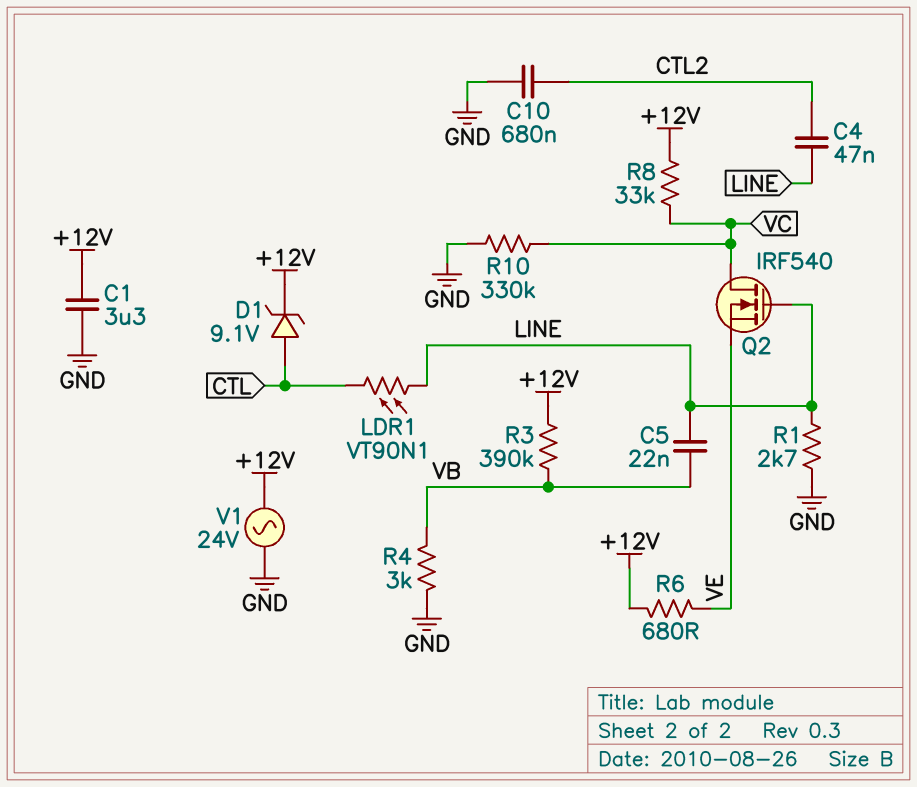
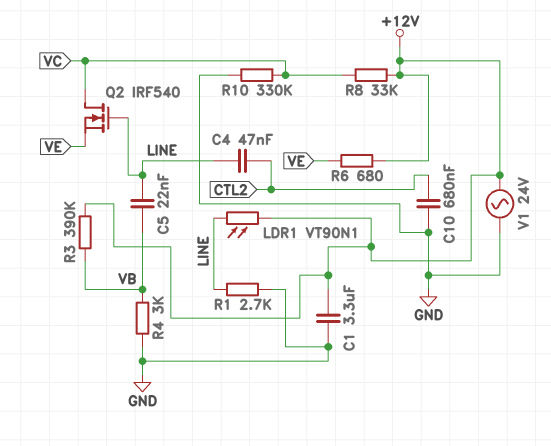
D1: zener 9.1V (A CTL, K +12V) -> none
LDR1: VT90N1 (CTL, LINE) -> VT90N1 (+12V, LINE)

